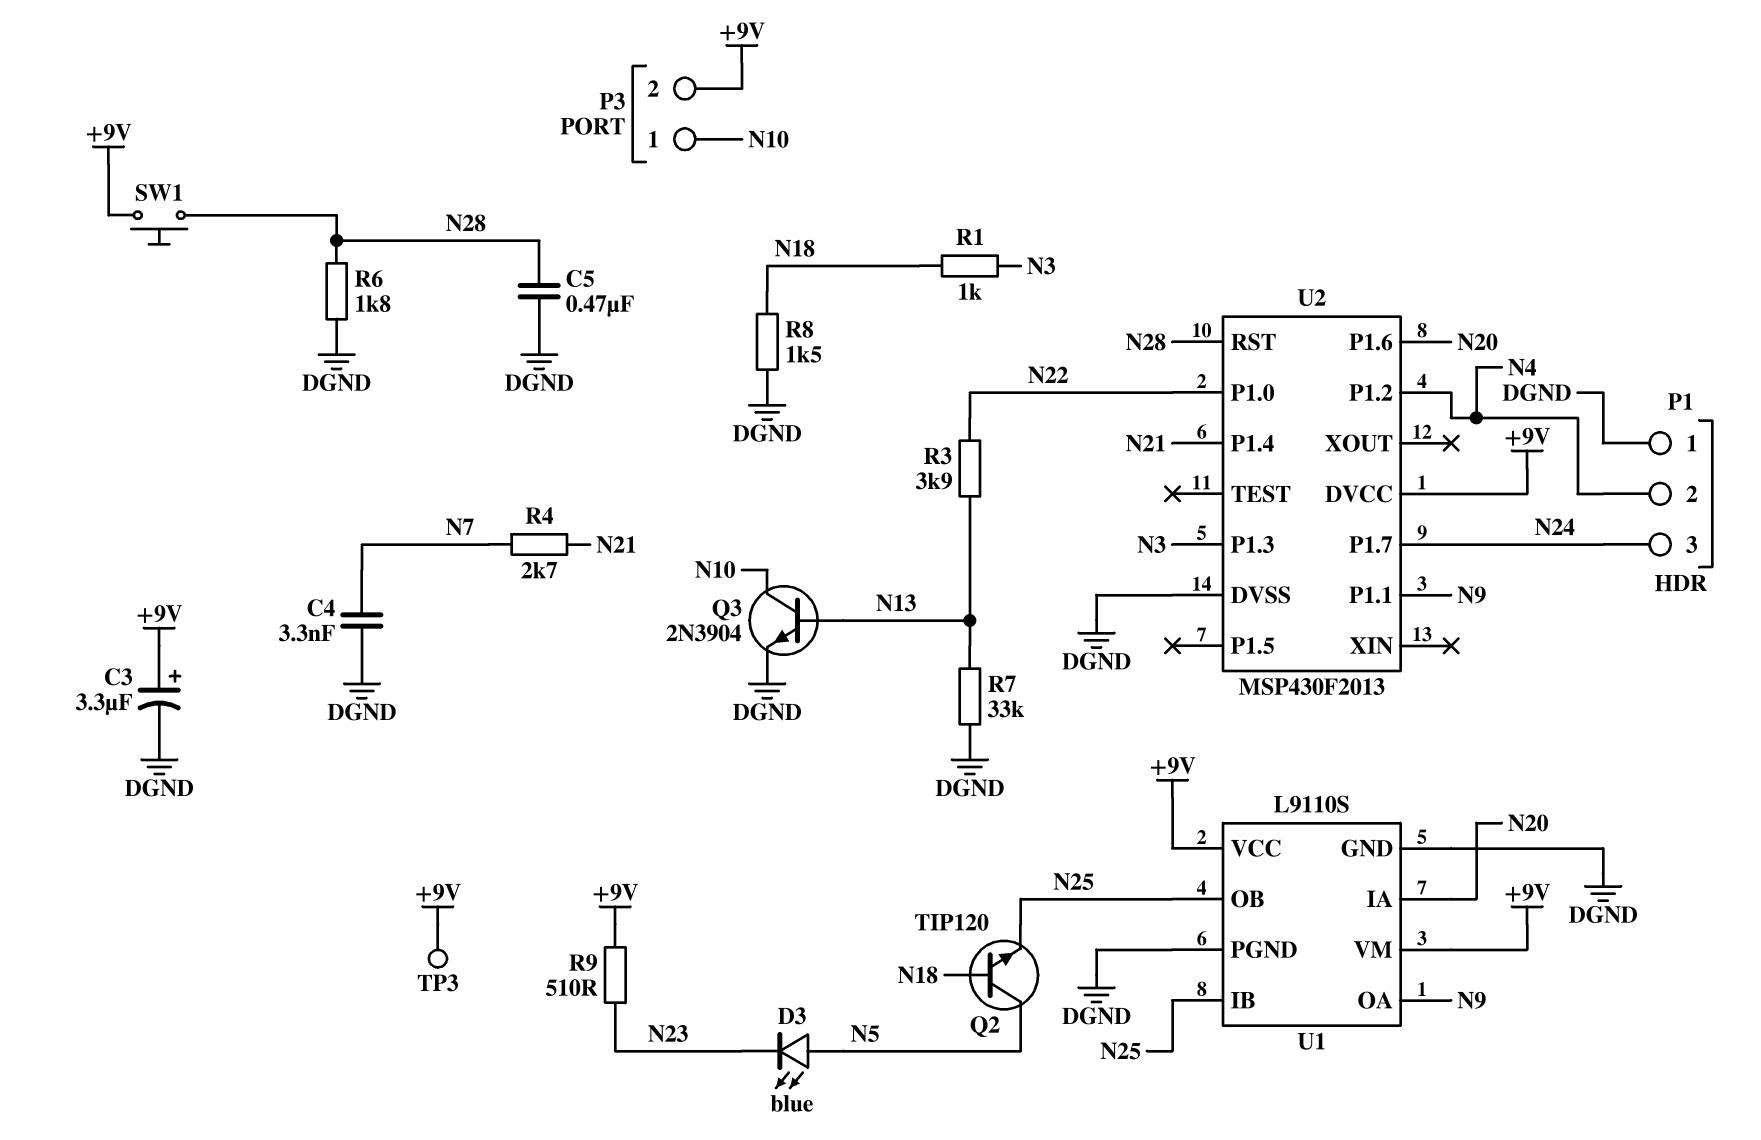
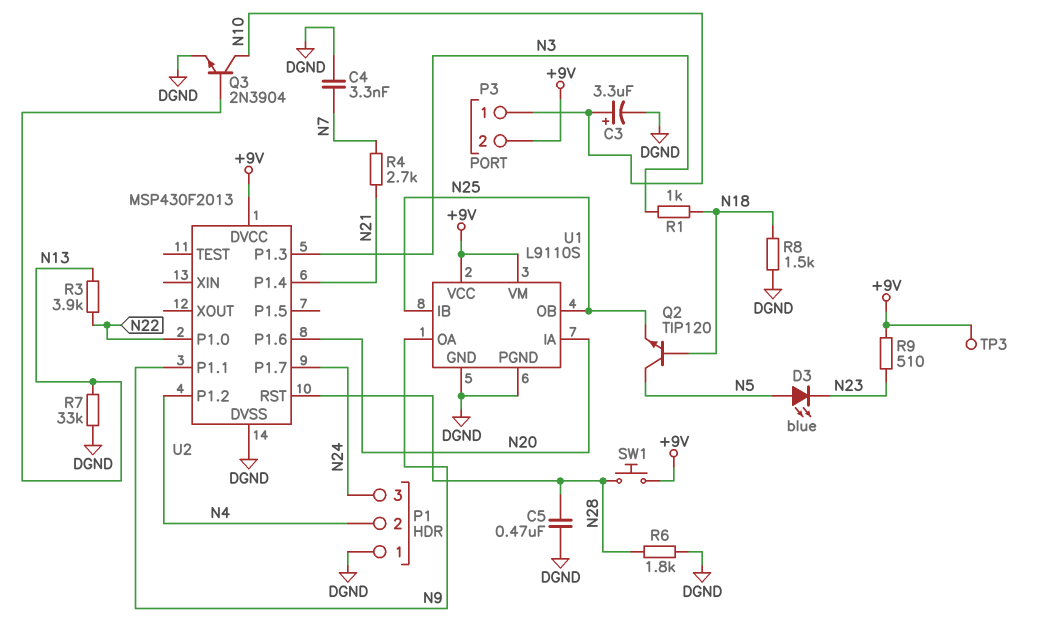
C3: 3.3uF (plus +9V, minus DGND) -> 3.3uF (plus N10, minus DGND)

